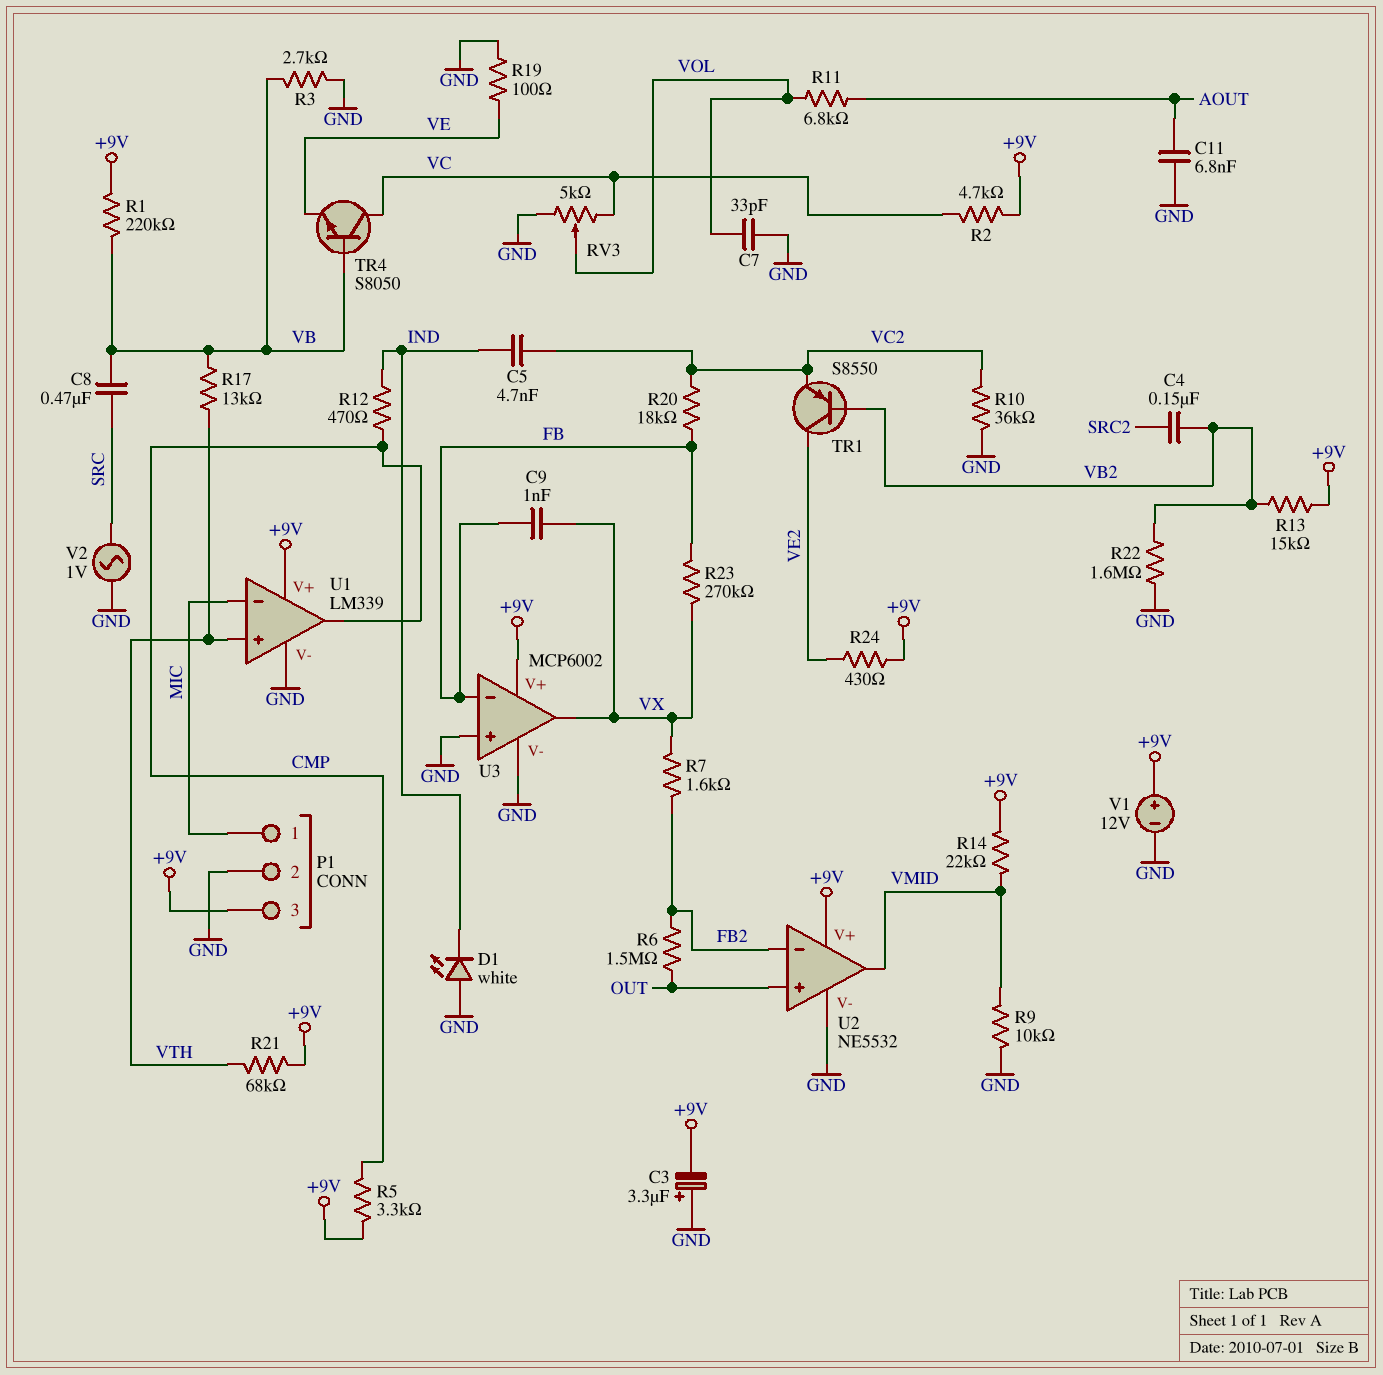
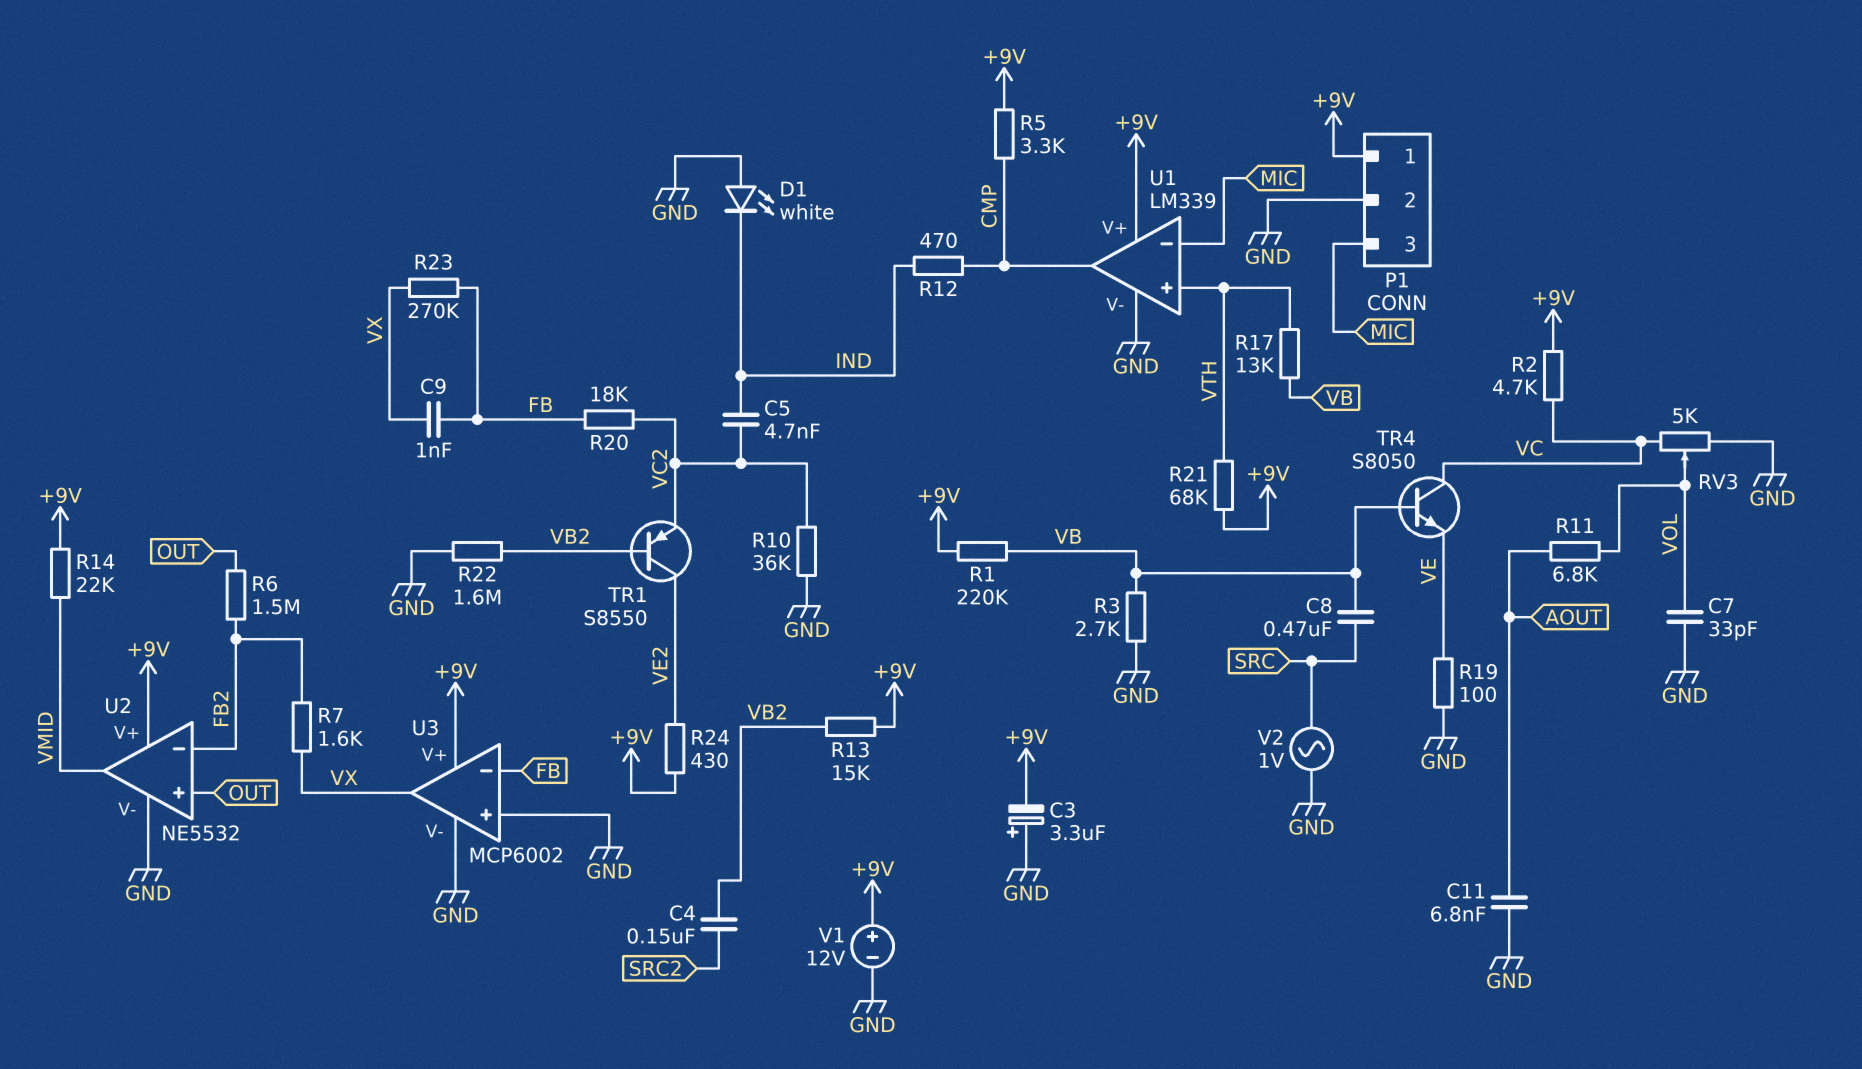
P1 pin 1: MIC -> +9V
P1 pin 3: +9V -> MIC
R9: 10k (GND, VMID) -> none

